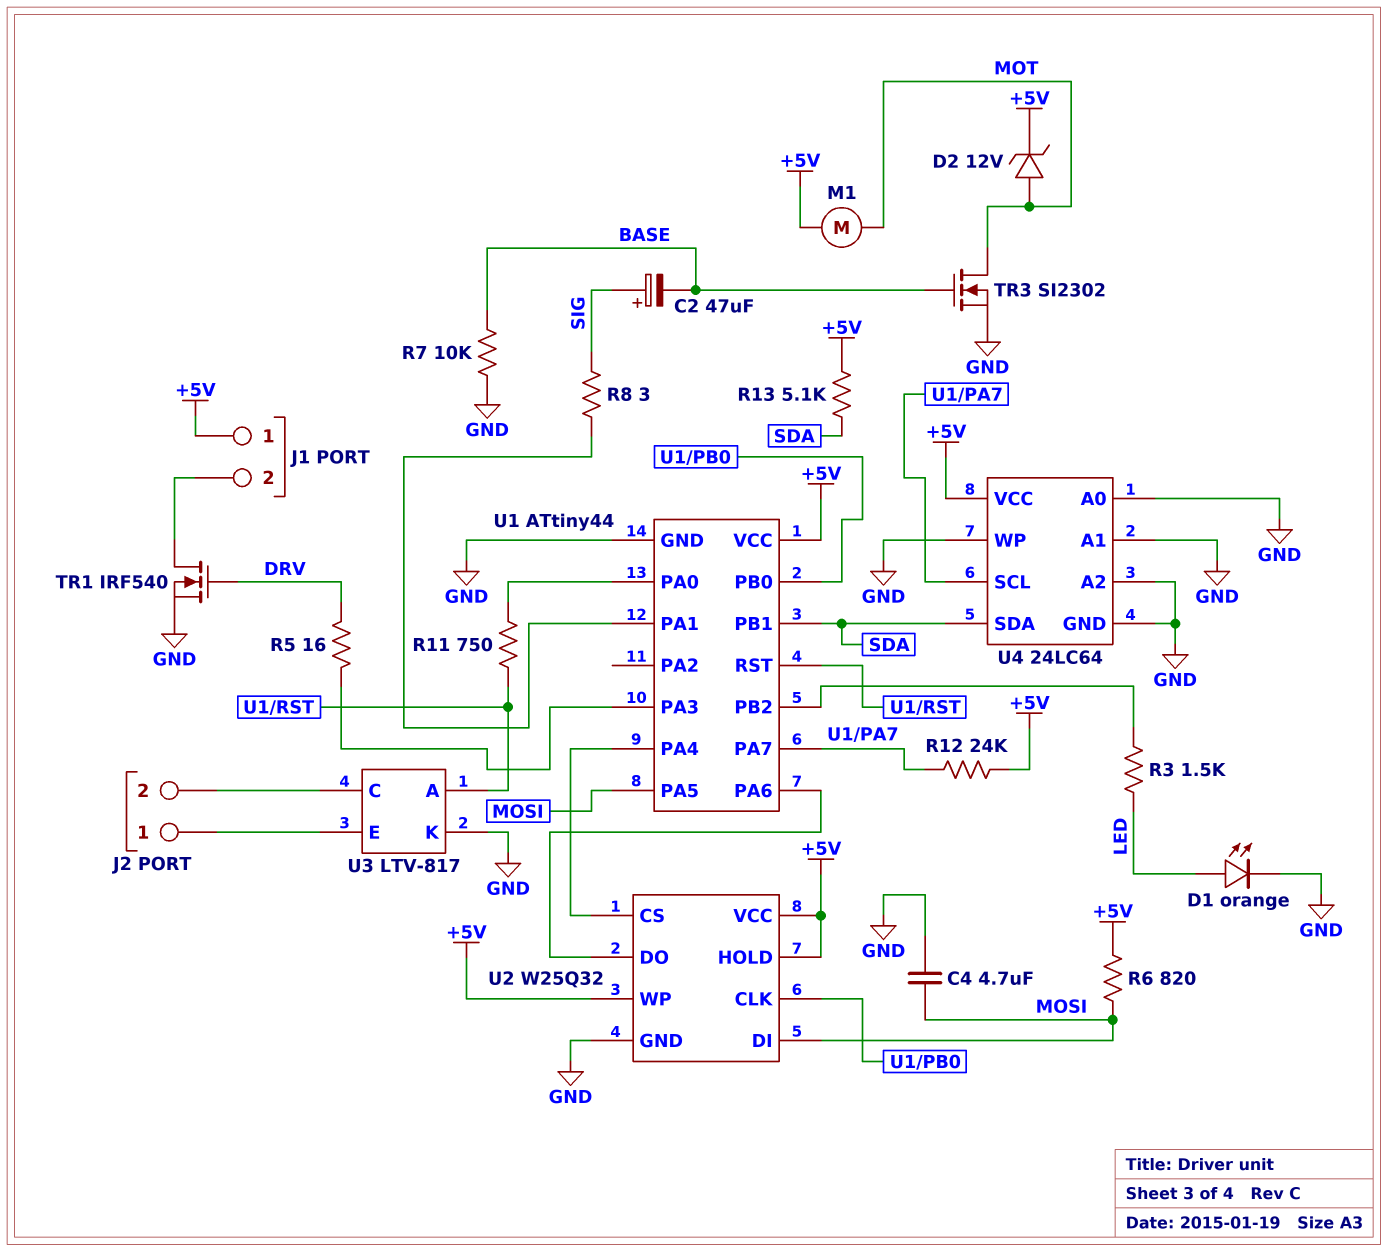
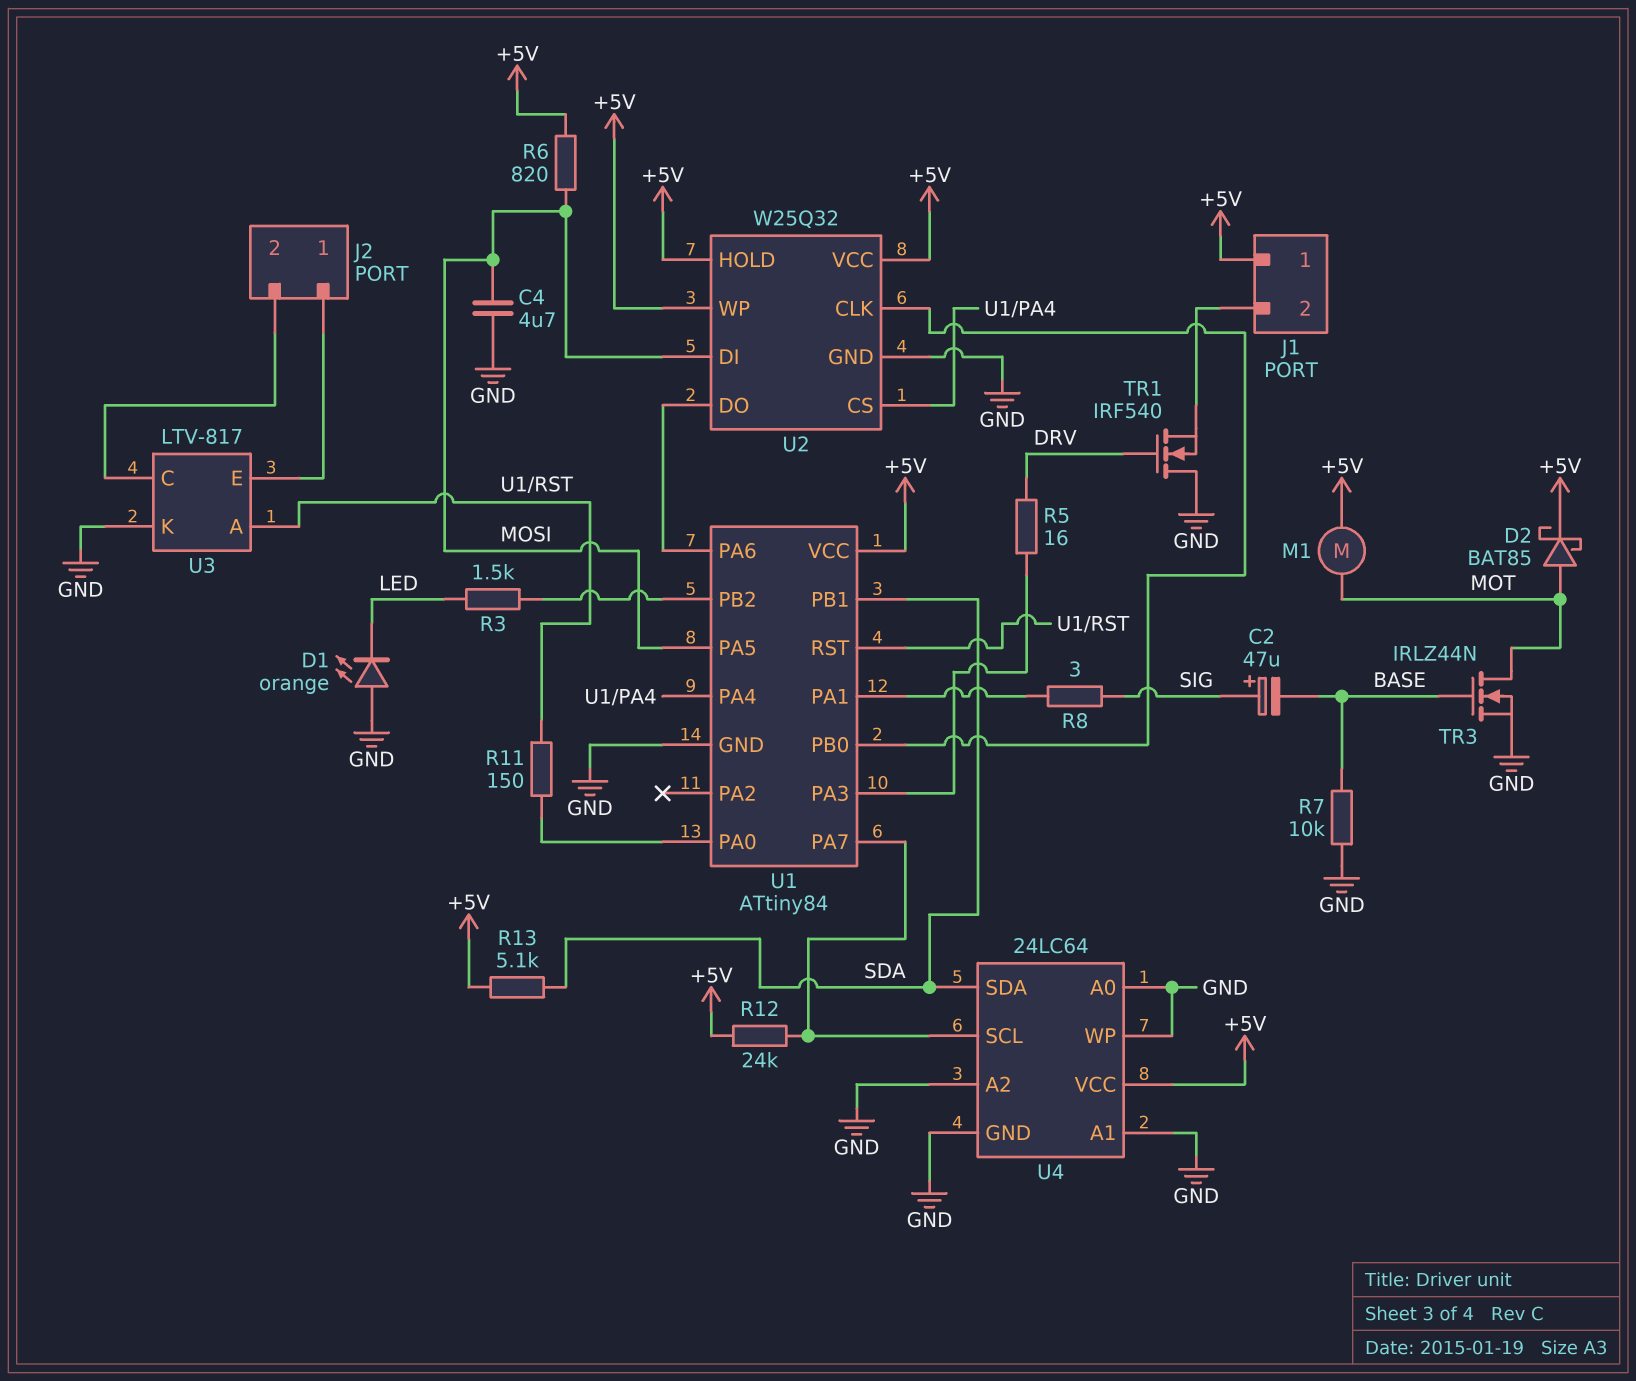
D1: LED orange (A LED, K GND) -> LED orange (A GND, K LED)
D2: zener 12V (A MOT, K +5V) -> schottky BAT85 (A MOT, K +5V)
R11: 750 (U1/PA0, U1/RST) -> 150 (U1/PA0, U1/RST)
TR1: NMOS IRF540 (G DRV, D J1/2, S GND) -> NMOS IRF540 (G DRV, D GND, S J1/2)
TR3: NMOS SI2302 (G BASE, D MOT, S GND) -> NMOS IRLZ44N (G BASE, D MOT, S GND)
U1: ATtiny44 -> ATtiny84

